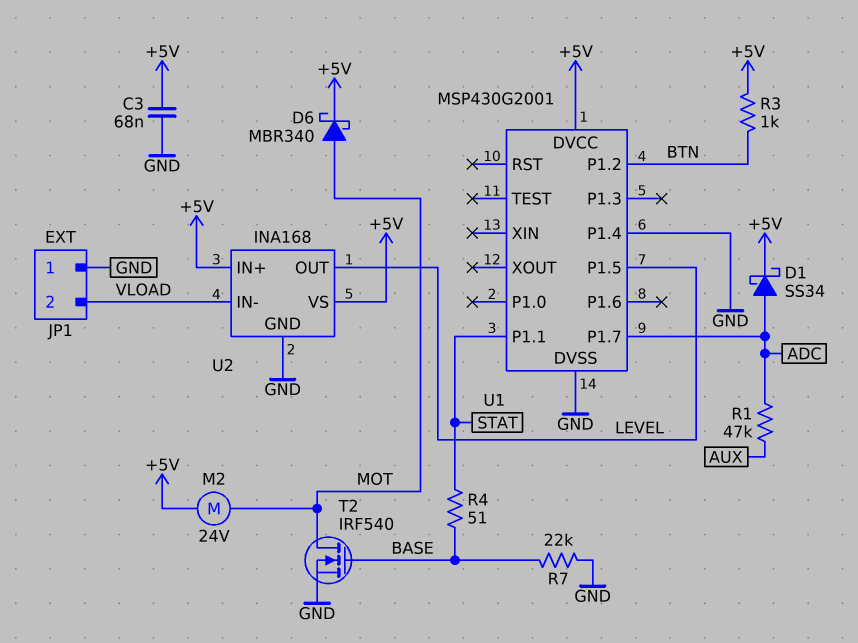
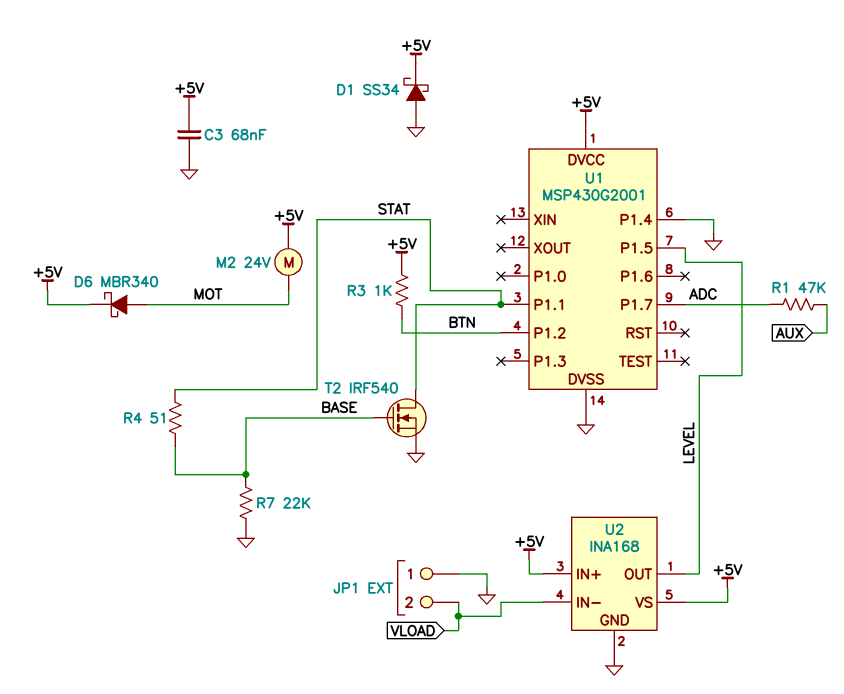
D1: schottky SS34 (A ADC, K +5V) -> schottky SS34 (A GND, K +5V)
T2: NMOS IRF540 (G BASE, D MOT, S GND) -> NMOS IRF540 (G BASE, D STAT, S GND)

